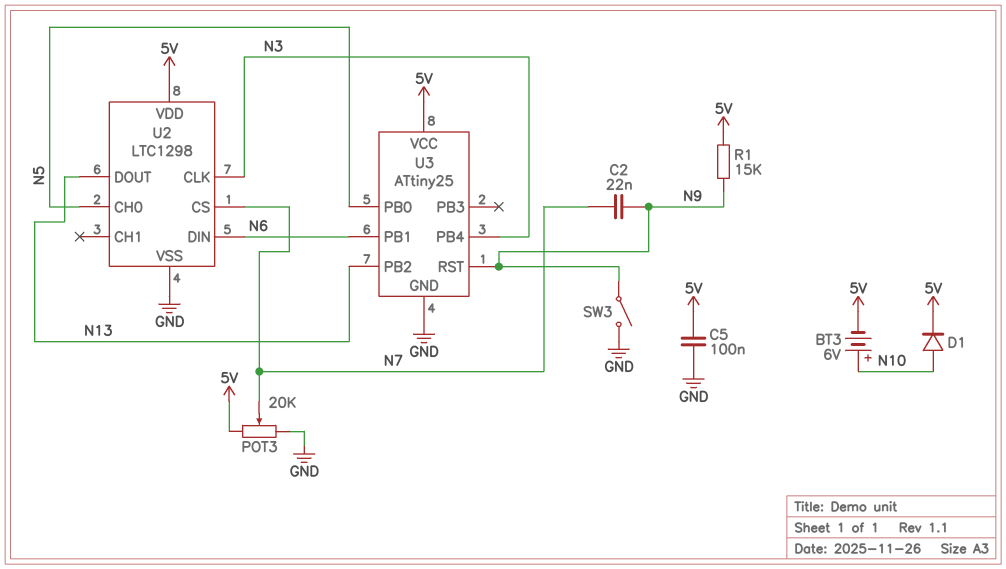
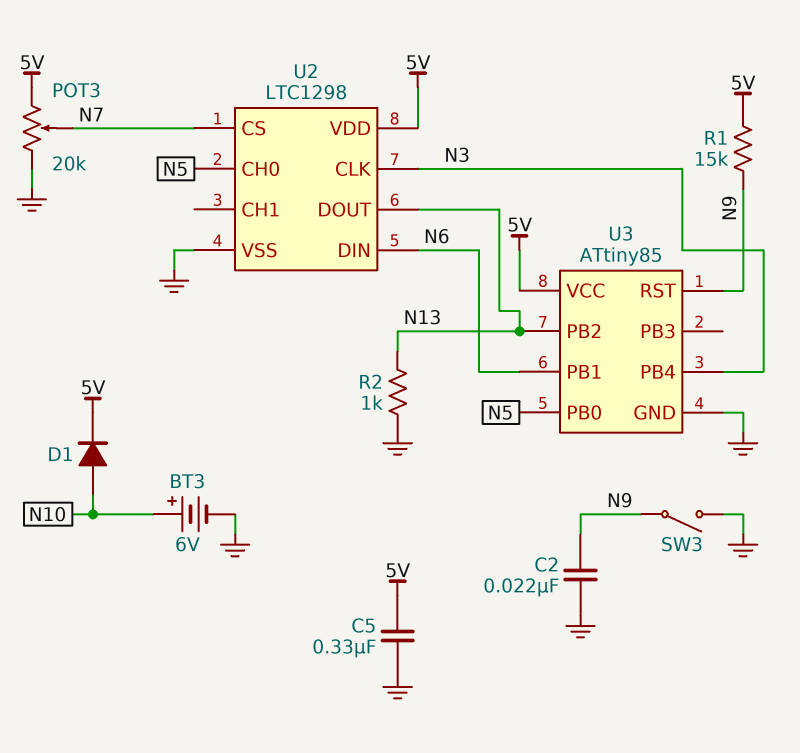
BT3: 6V (plus N10, minus 5V) -> 6V (plus N10, minus GND)
C2: 22nF (N7, N9) -> 22nF (GND, N9)
C5: 100nF (5V, GND) -> 330nF (5V, GND)
R2: none -> 1k (GND, N13)
U3: ATtiny25 -> ATtiny85

